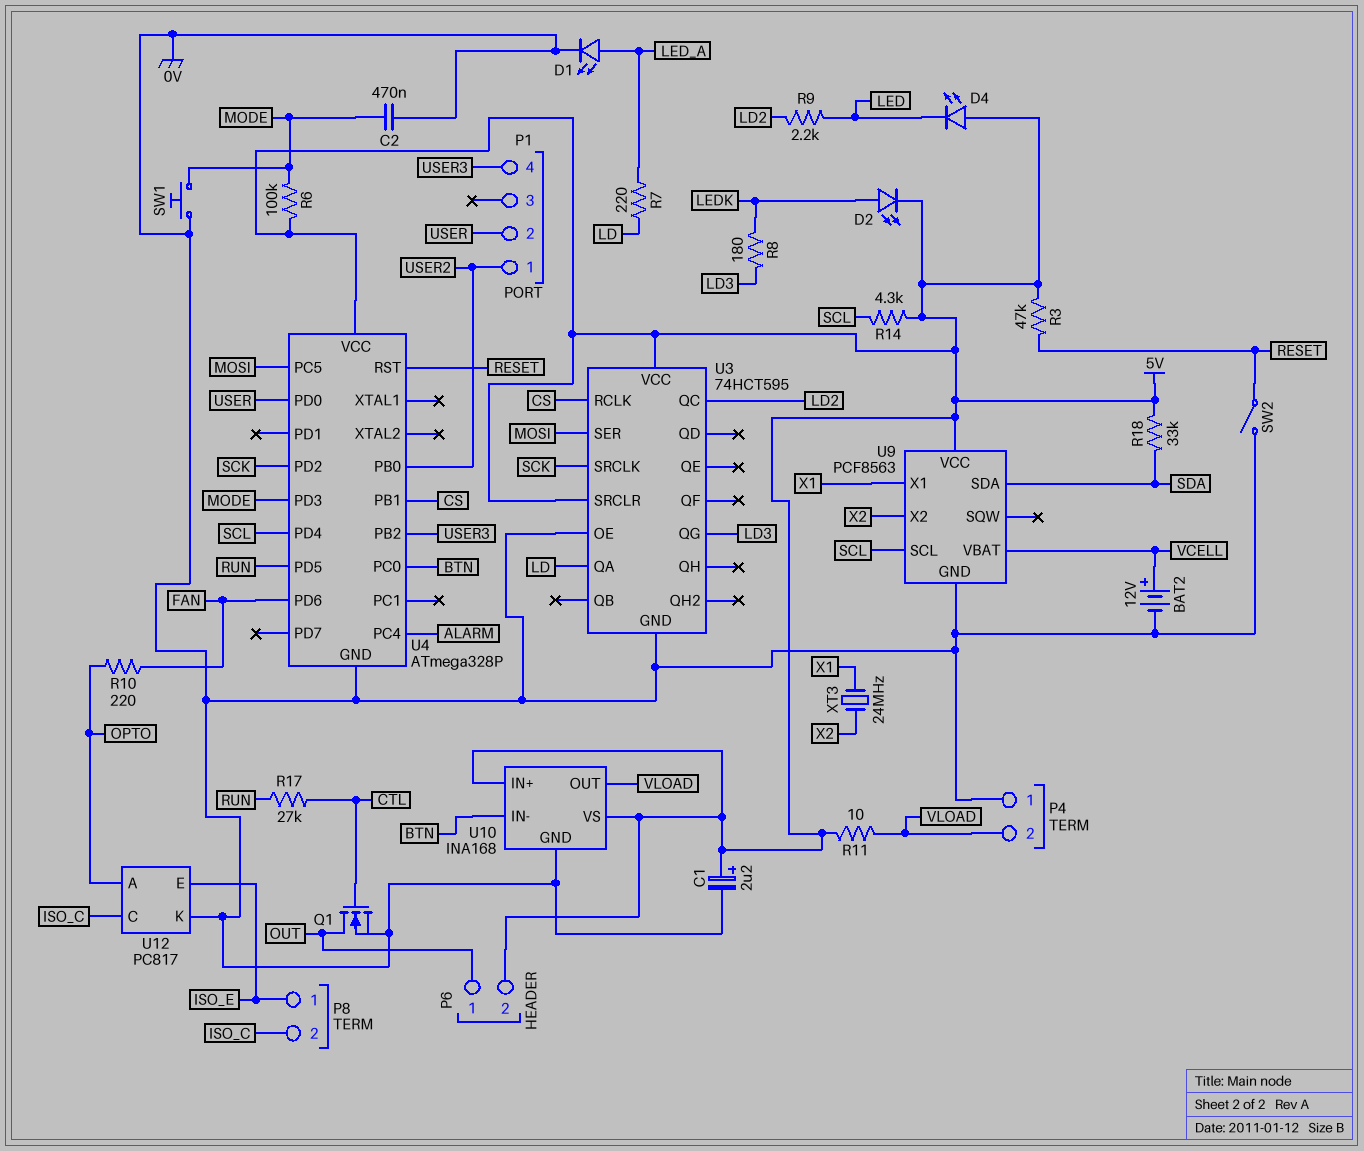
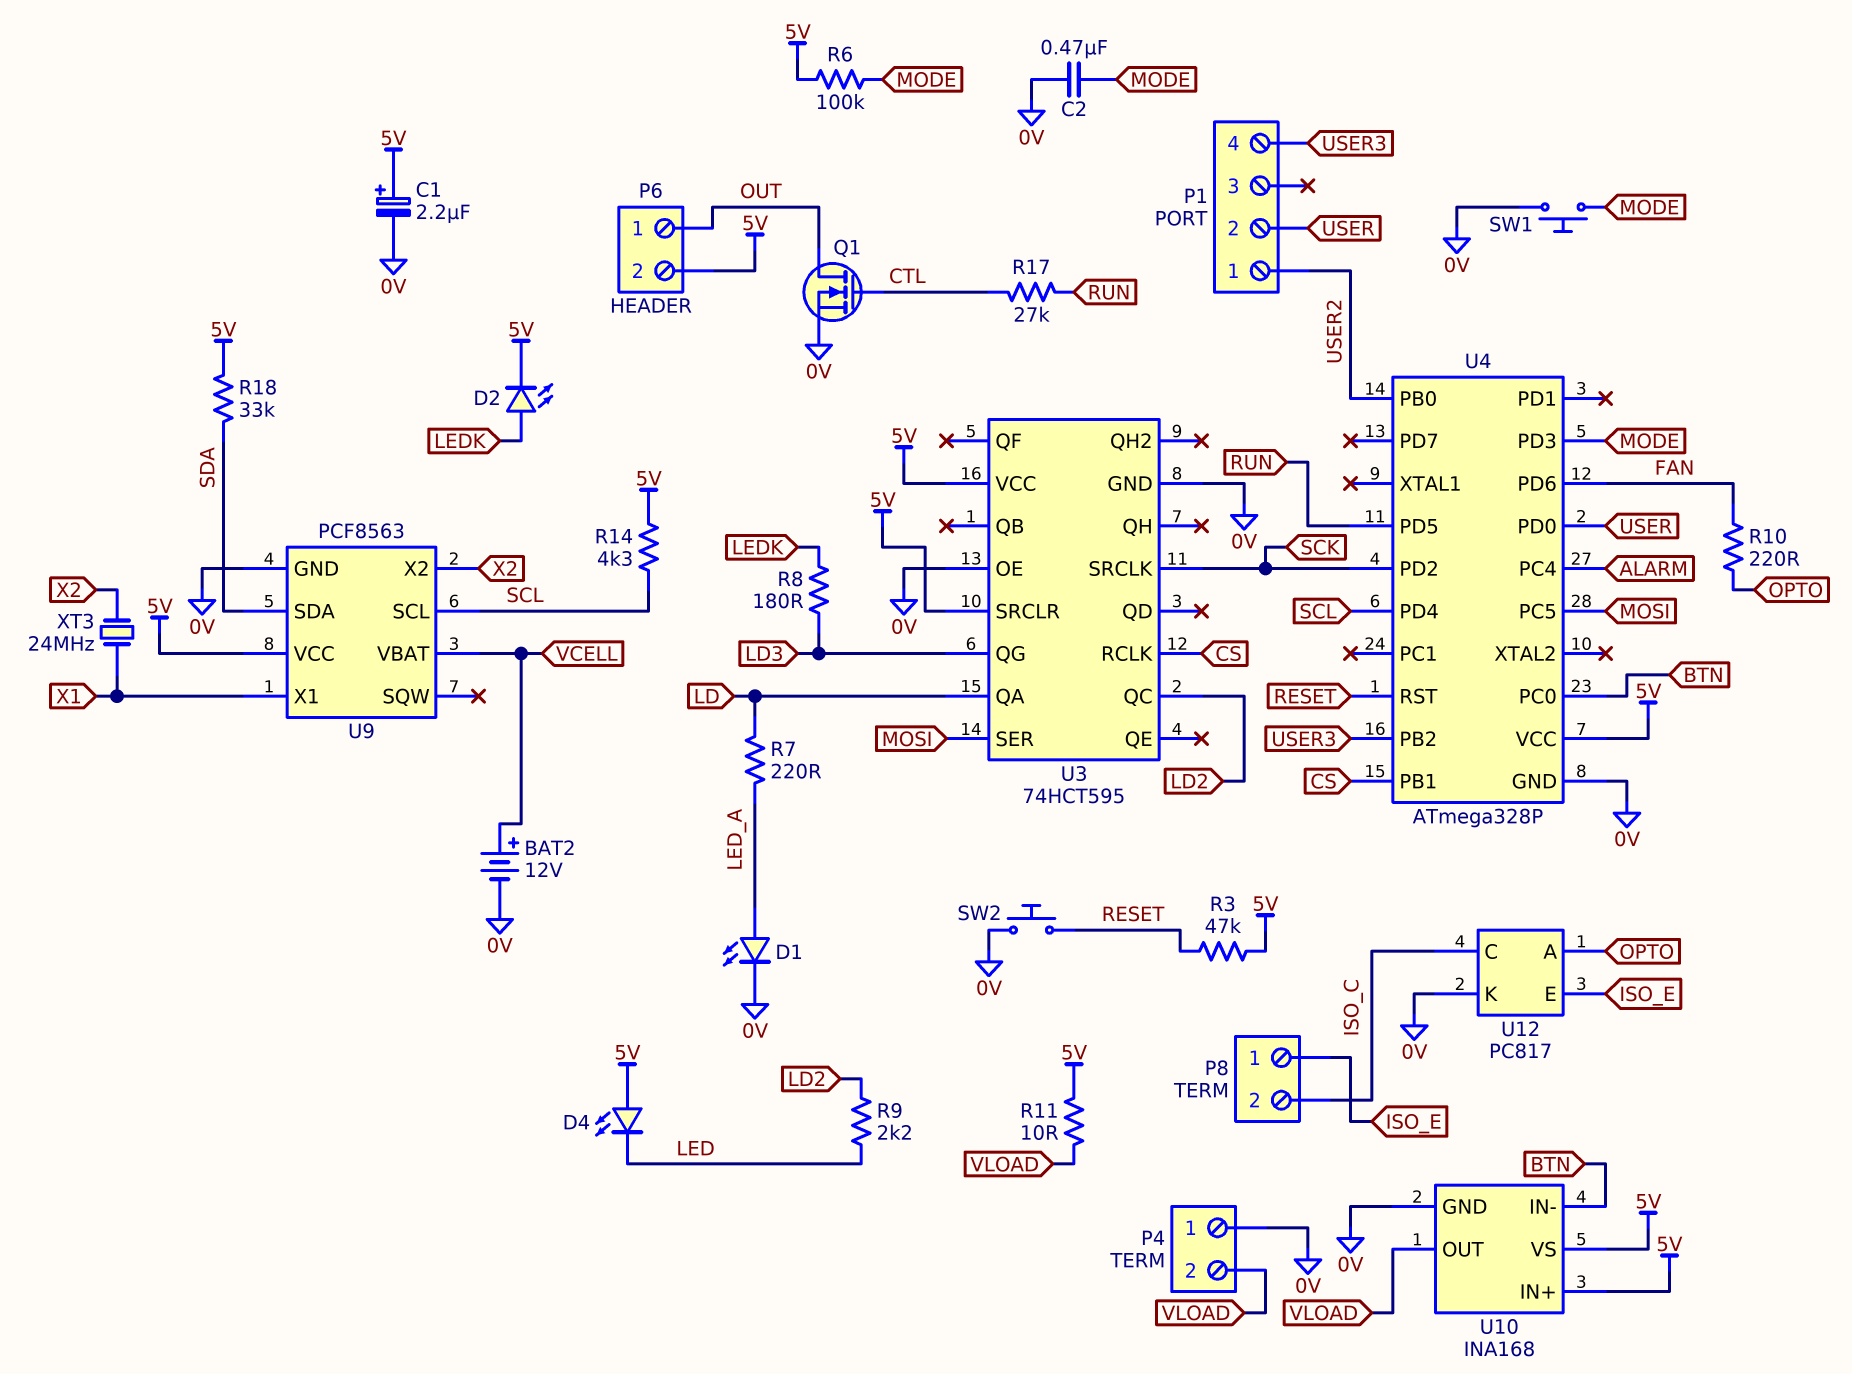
SW2: switch (0V, RESET) -> button (0V, RESET)

